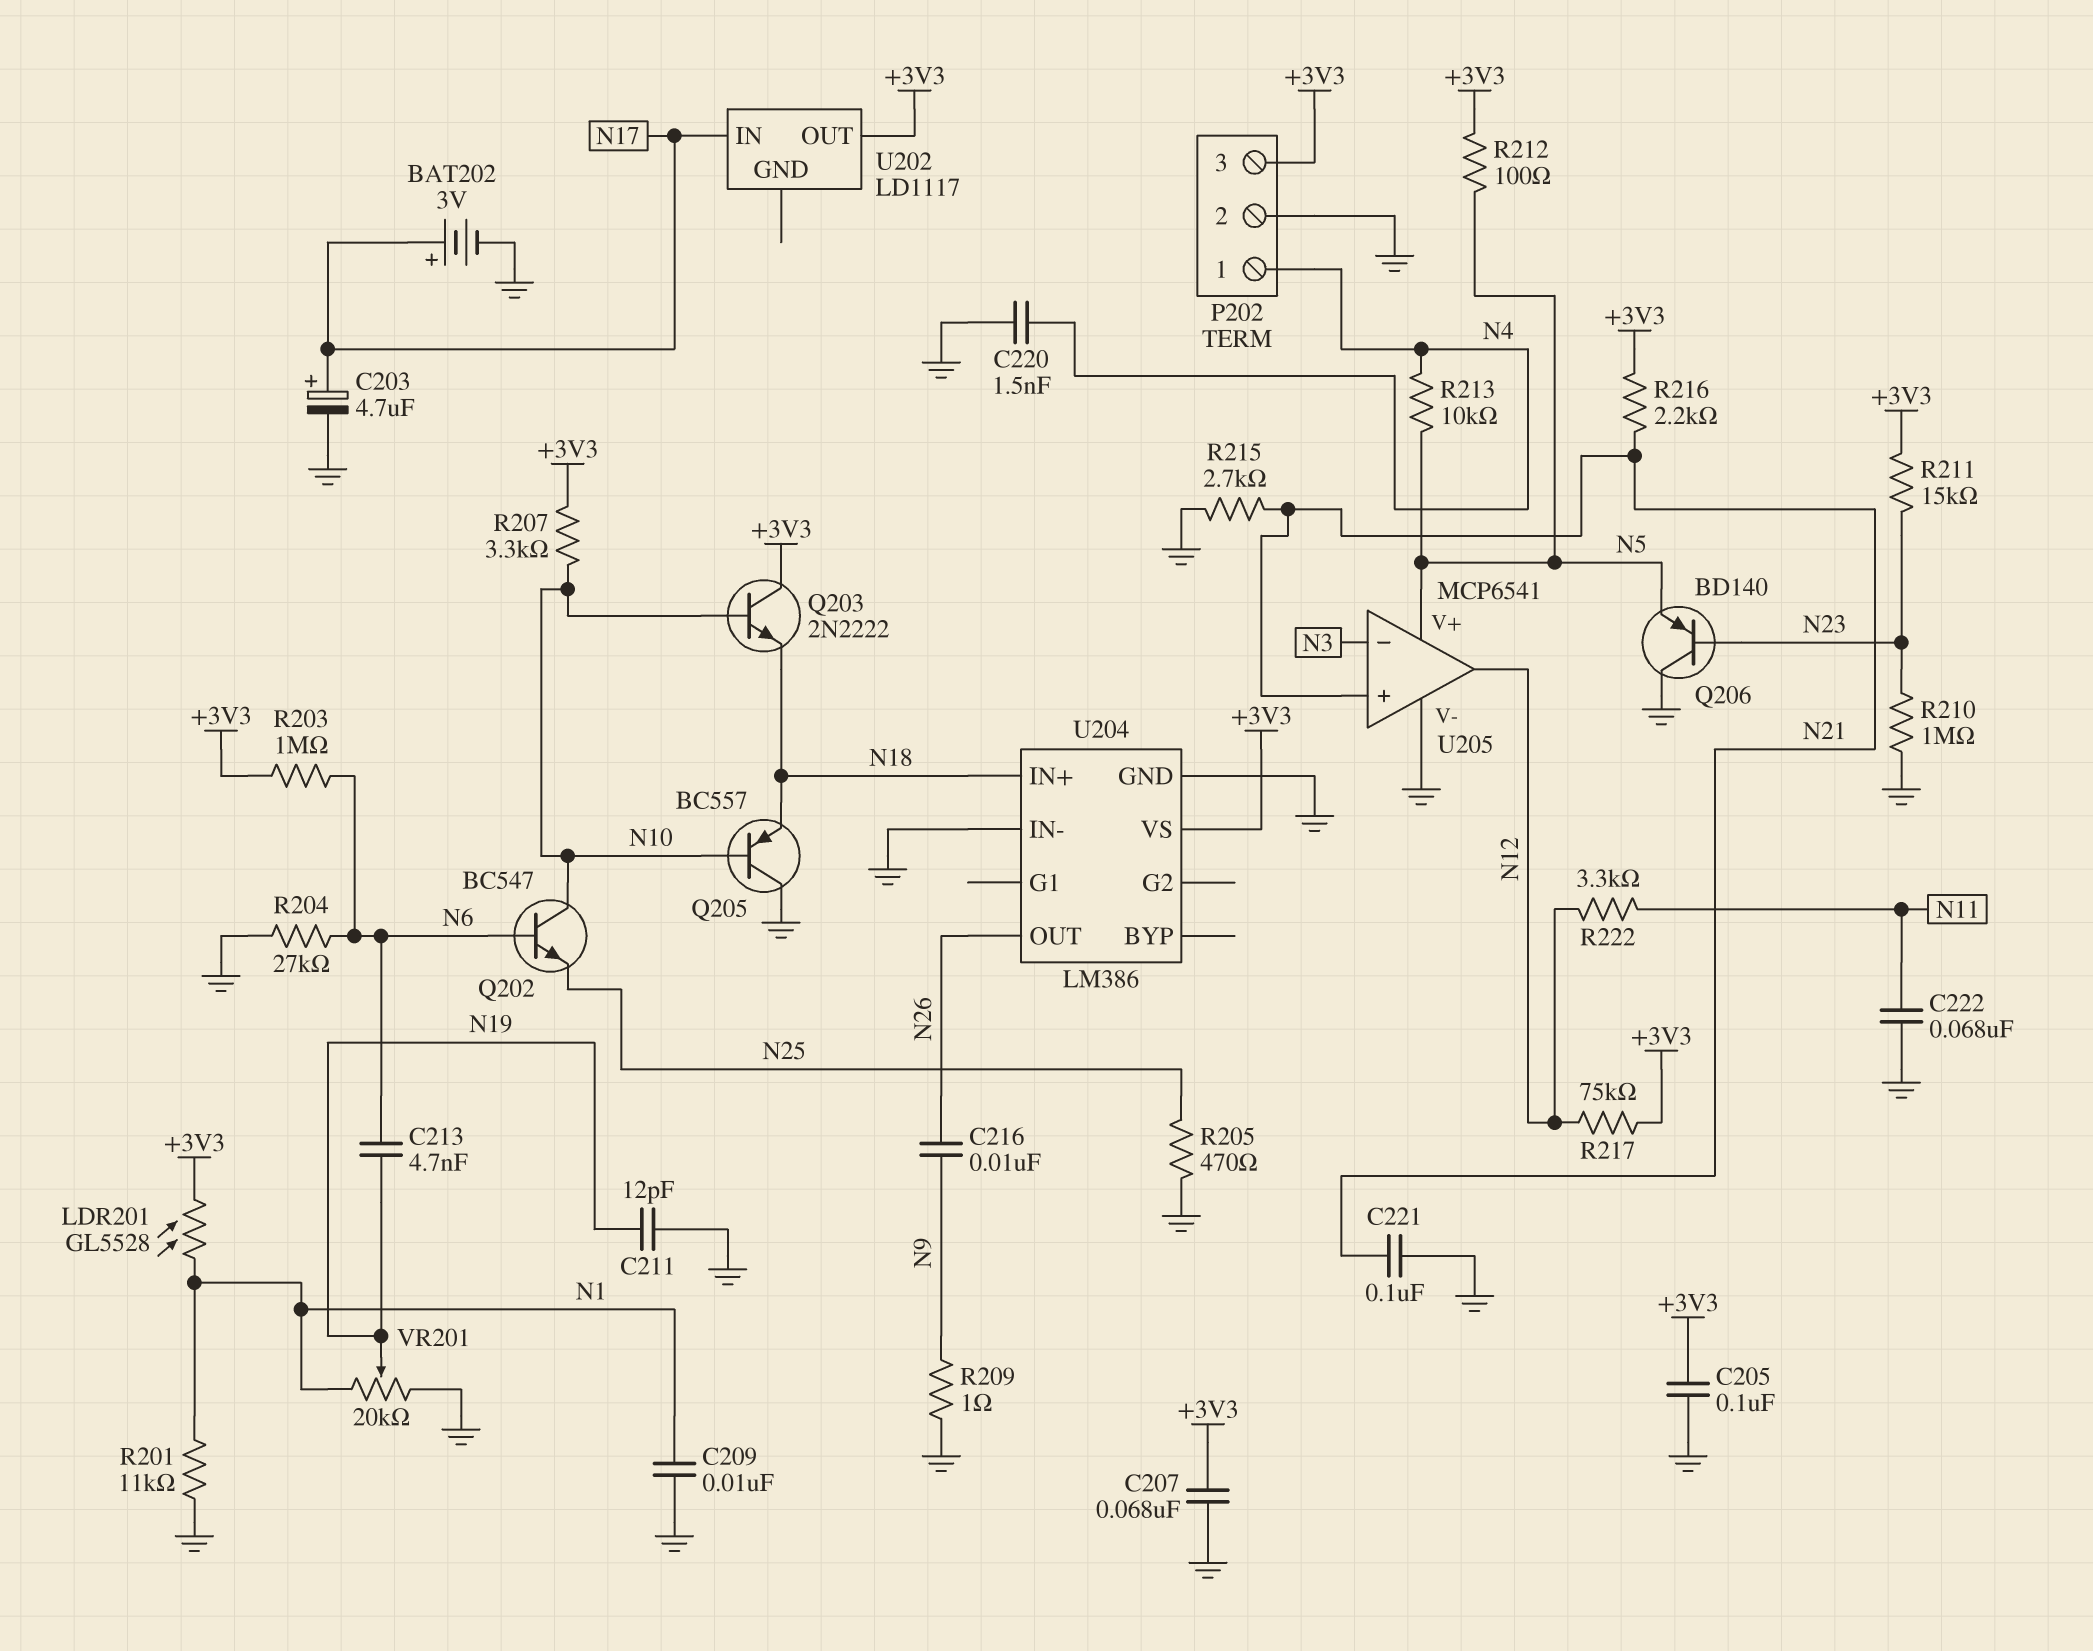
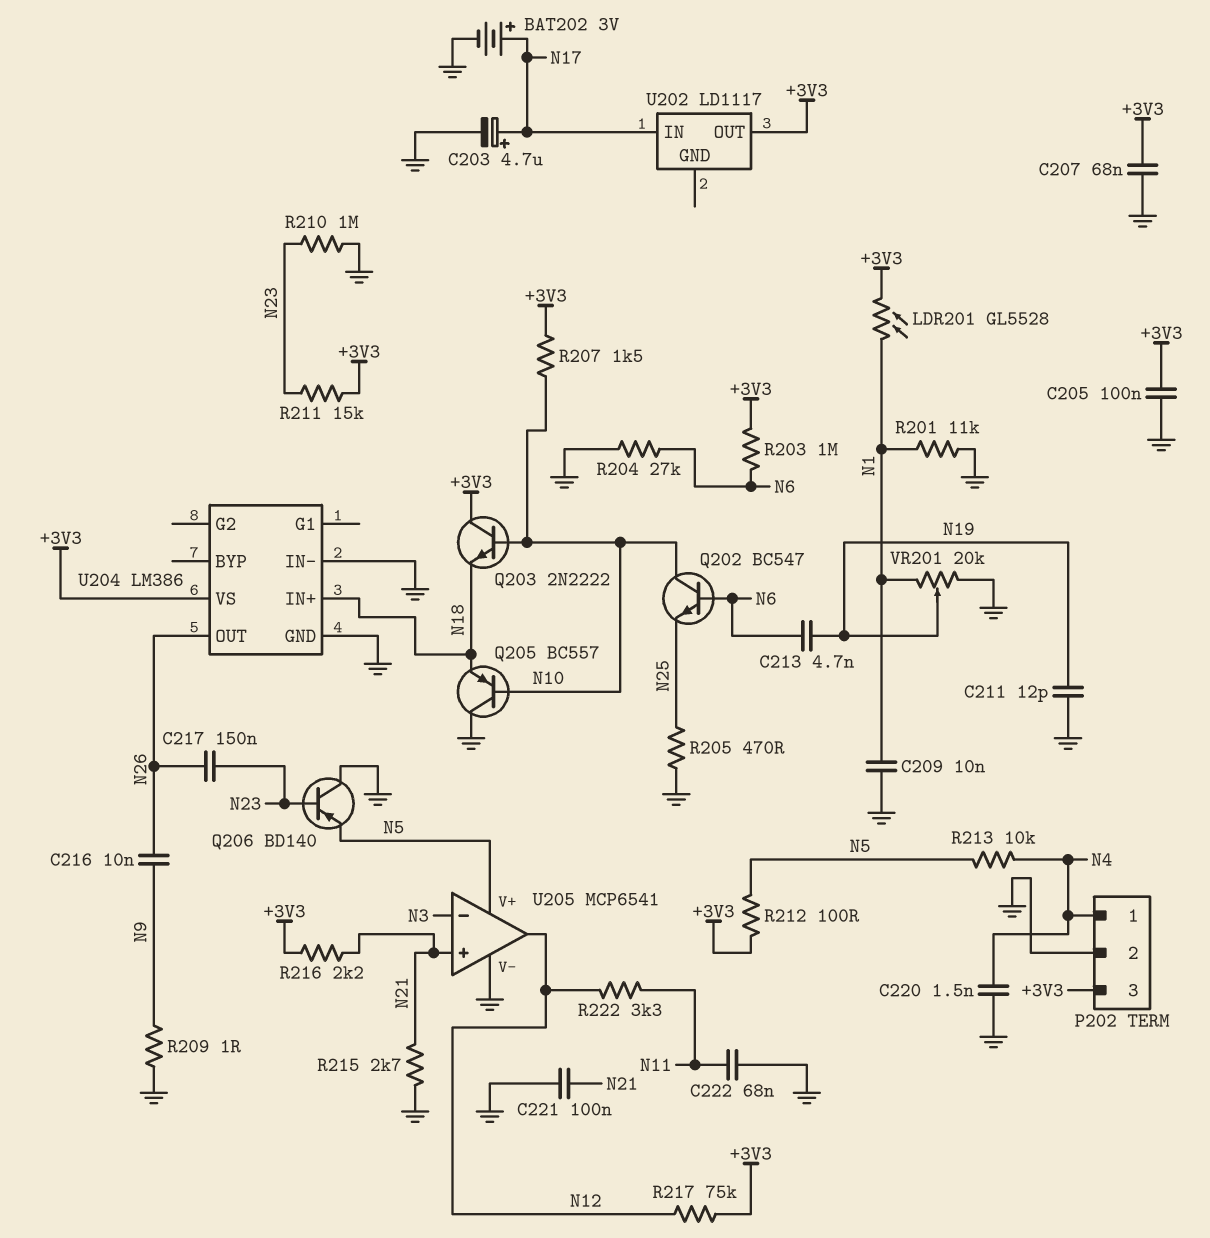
C217: none -> 150nF (N23, N26)
R207: 3.3k (+3V3, N10) -> 1.5k (+3V3, N10)

